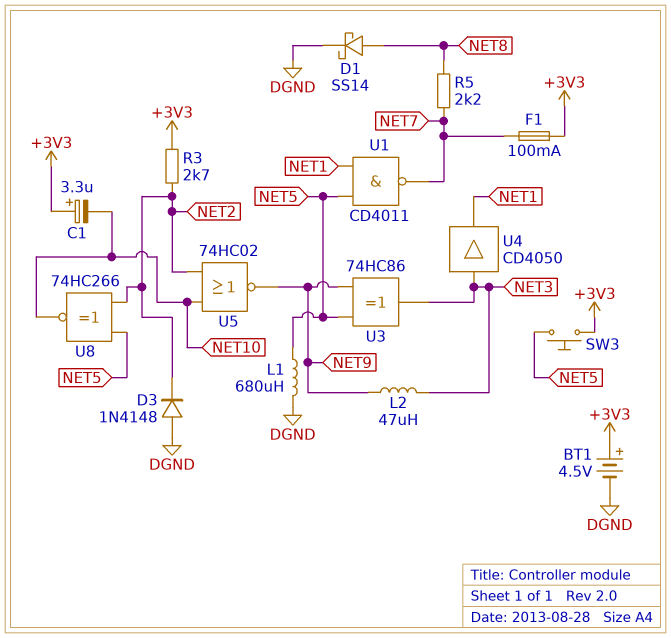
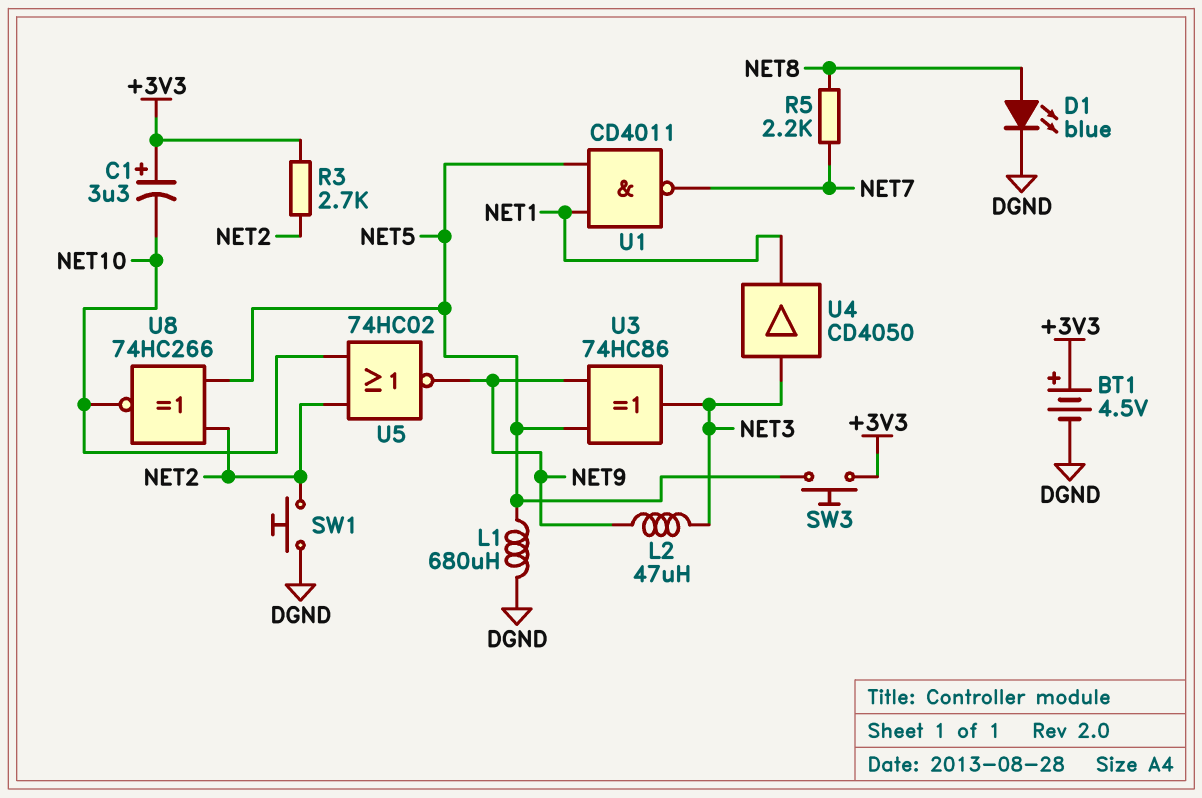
D1: schottky SS14 (A NET8, K DGND) -> LED blue (A NET8, K DGND)
D3: diode 1N4148 (A DGND, K NET2) -> none
F1: 100mA (+3V3, NET7) -> none
SW1: none -> button (DGND, NET2)

